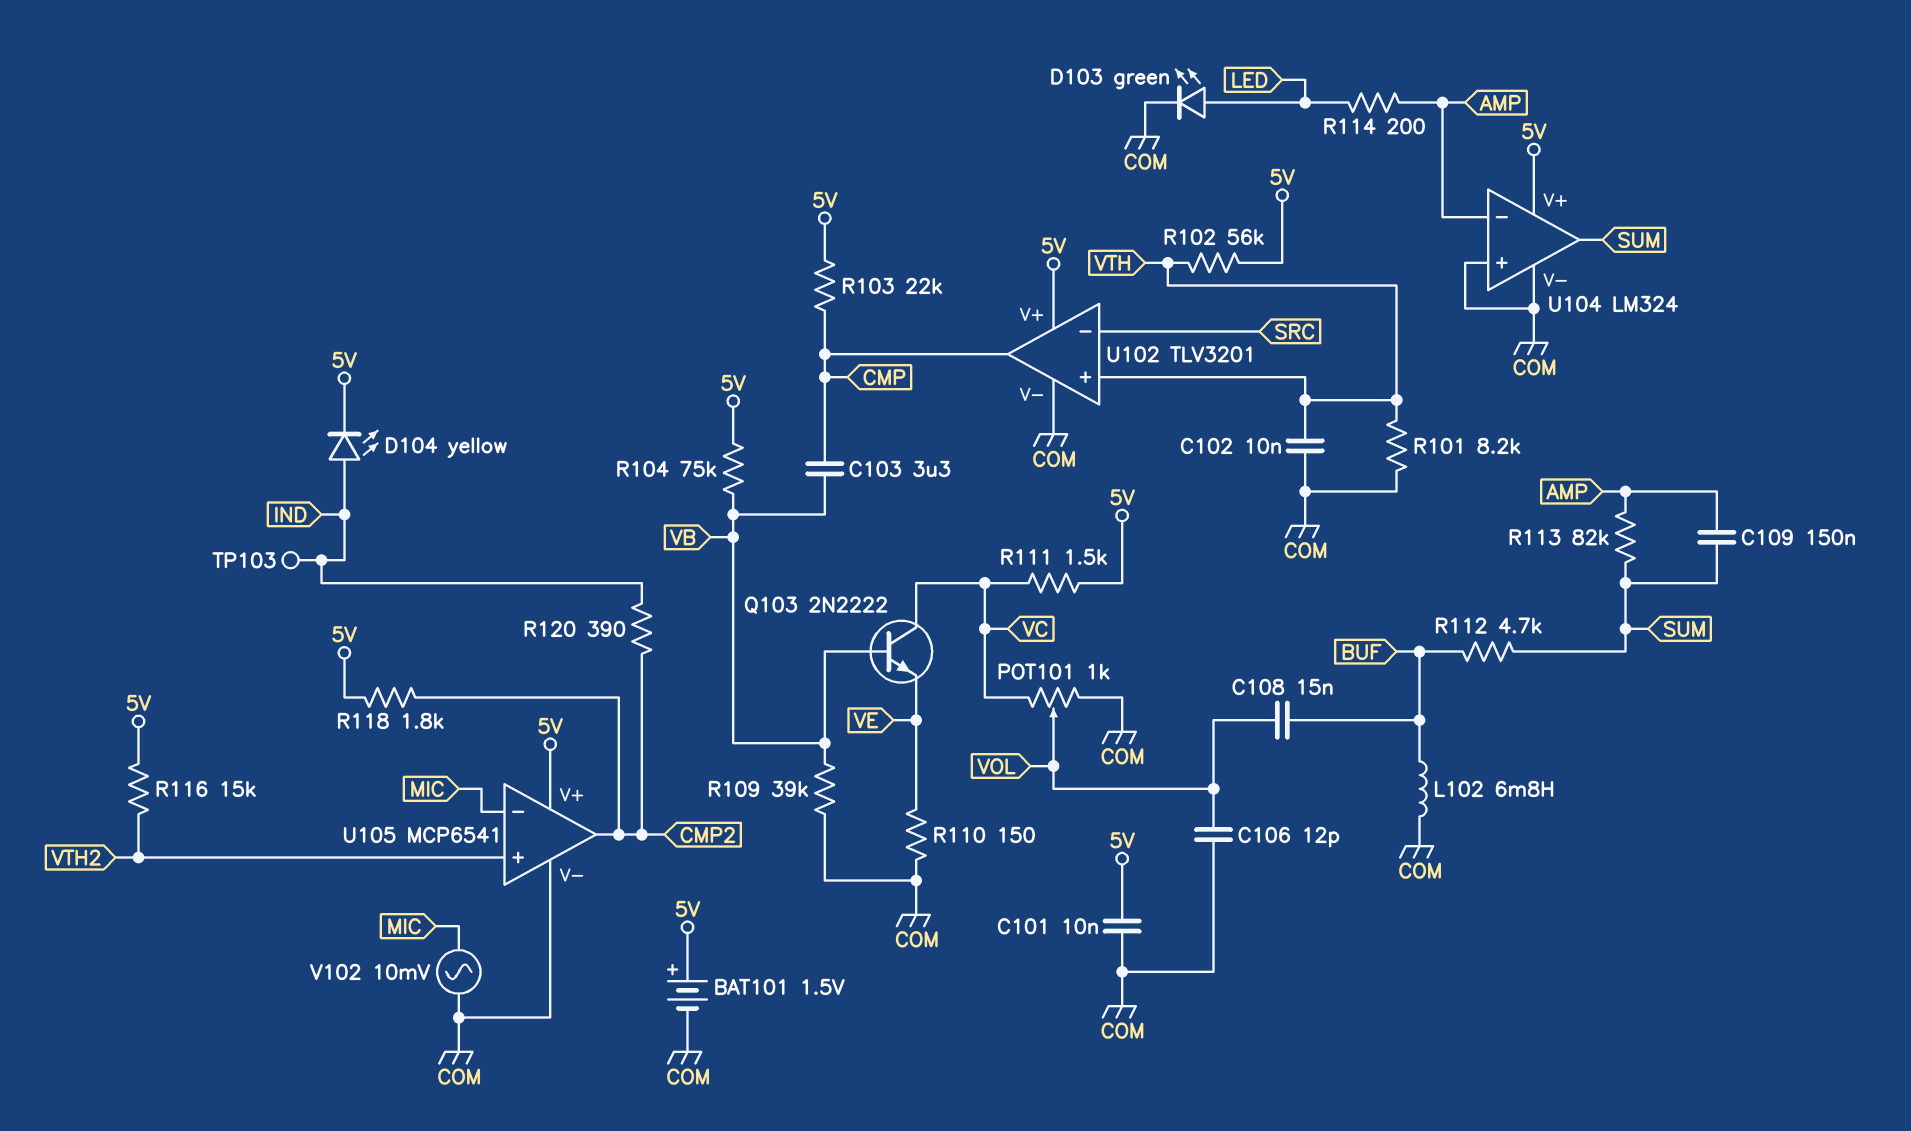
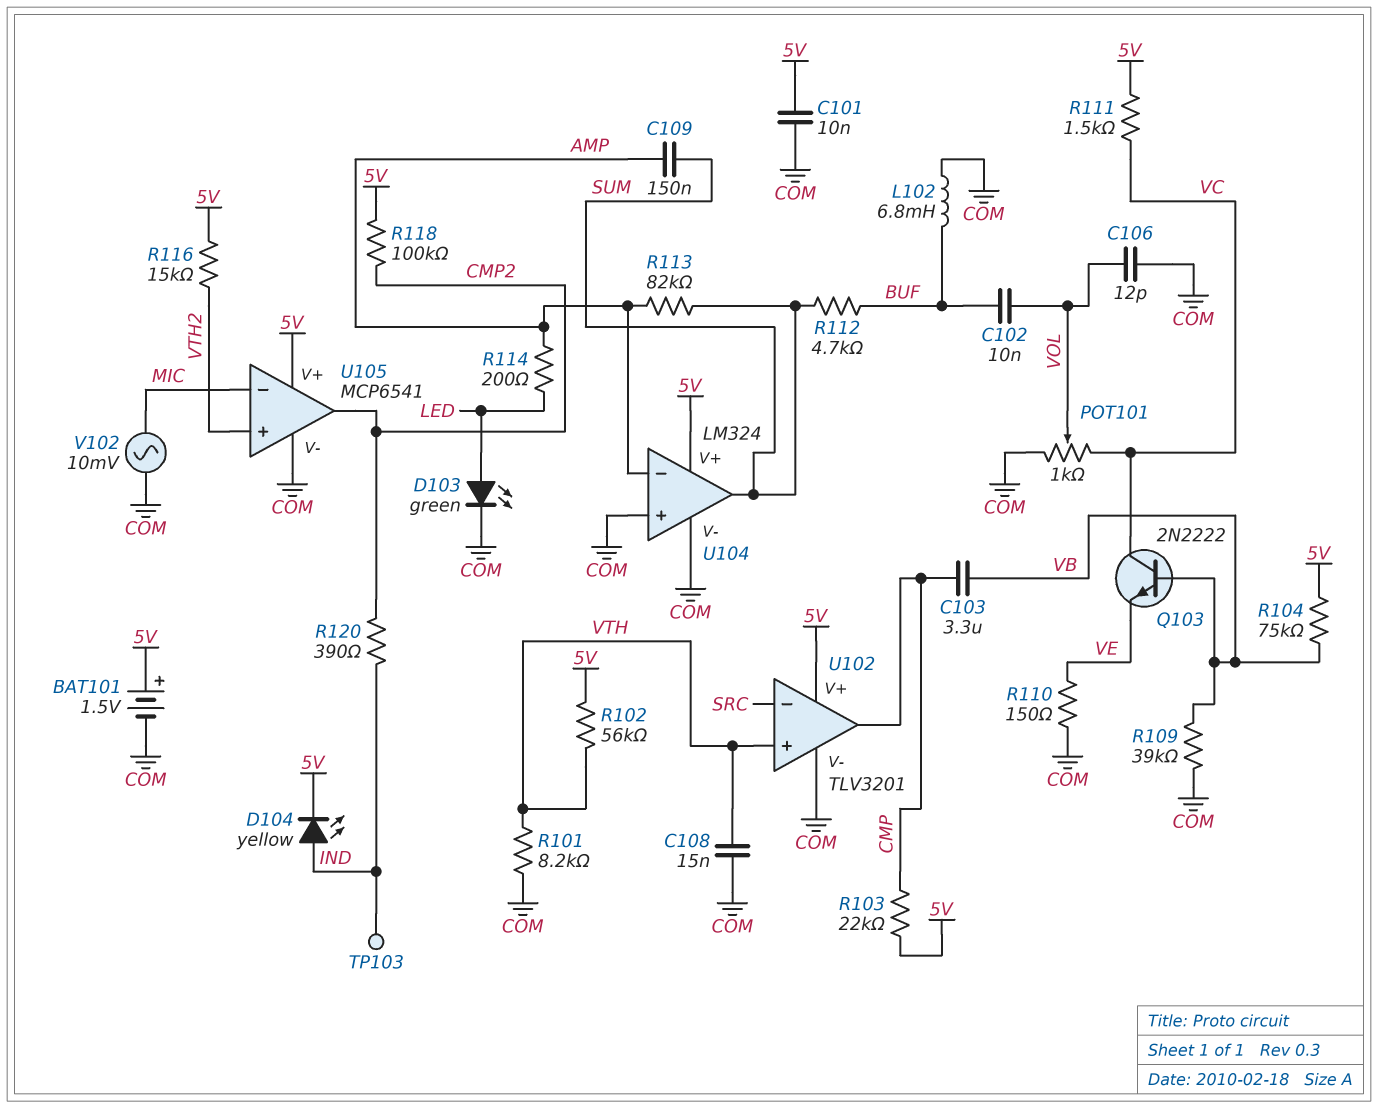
C102: 10nF (COM, VTH) -> 10nF (BUF, VOL)
C108: 15nF (BUF, VOL) -> 15nF (COM, VTH)
R118: 1.8k (5V, CMP2) -> 100k (5V, CMP2)

